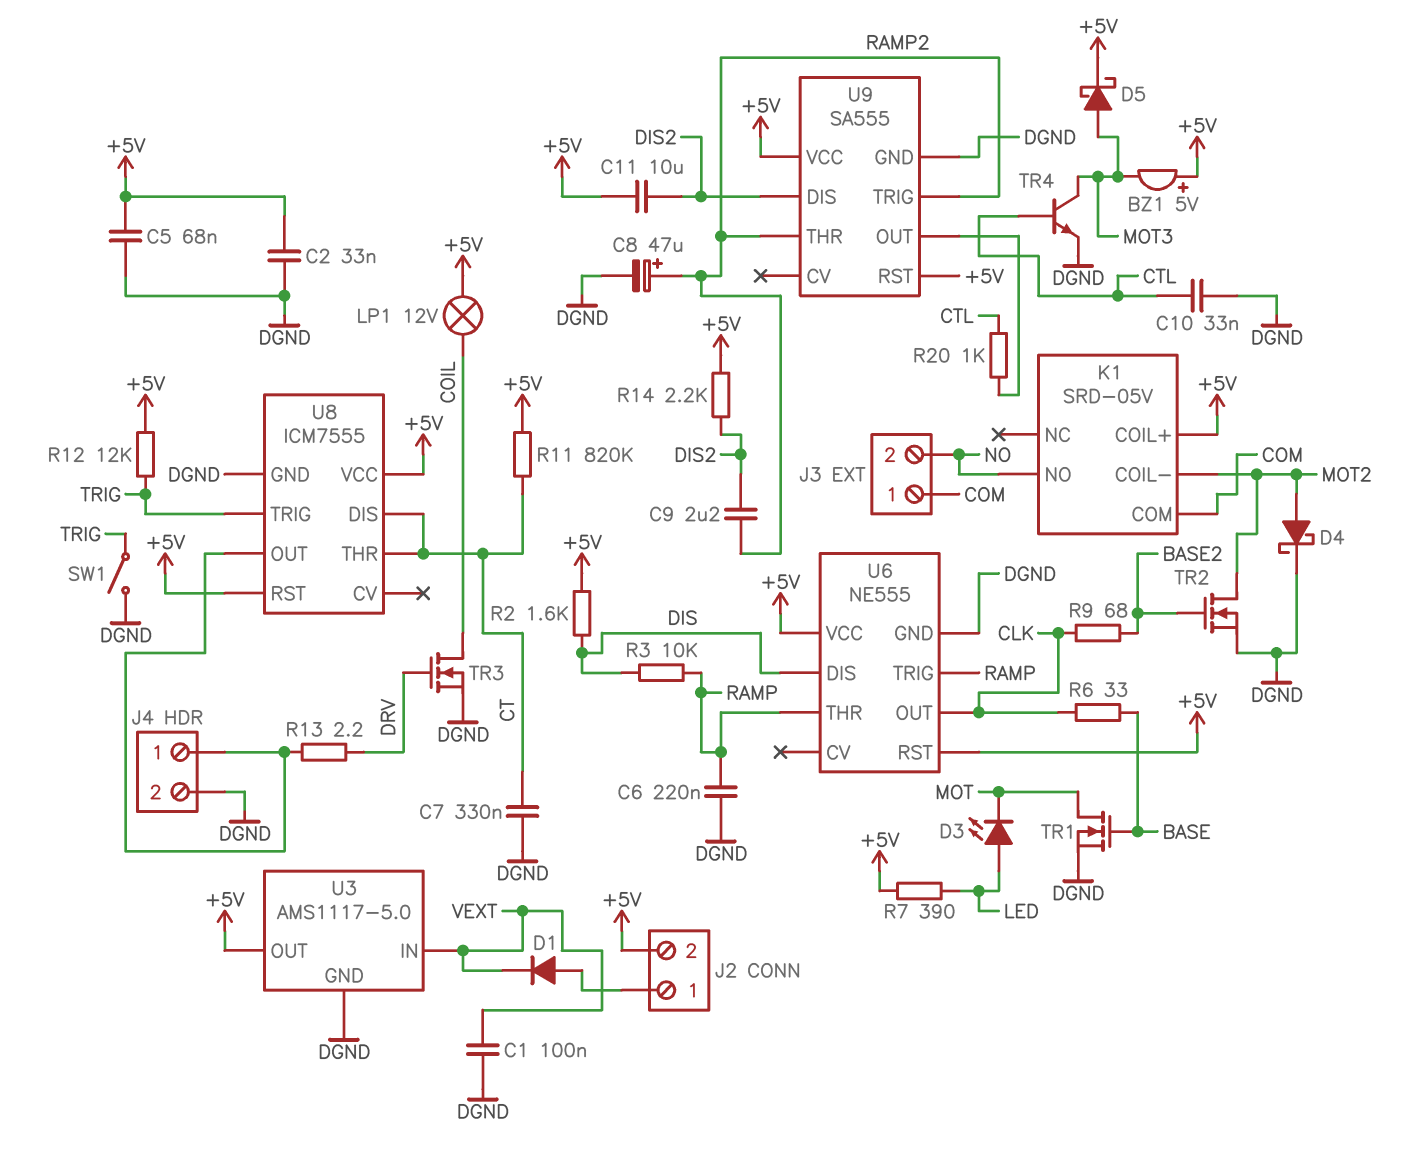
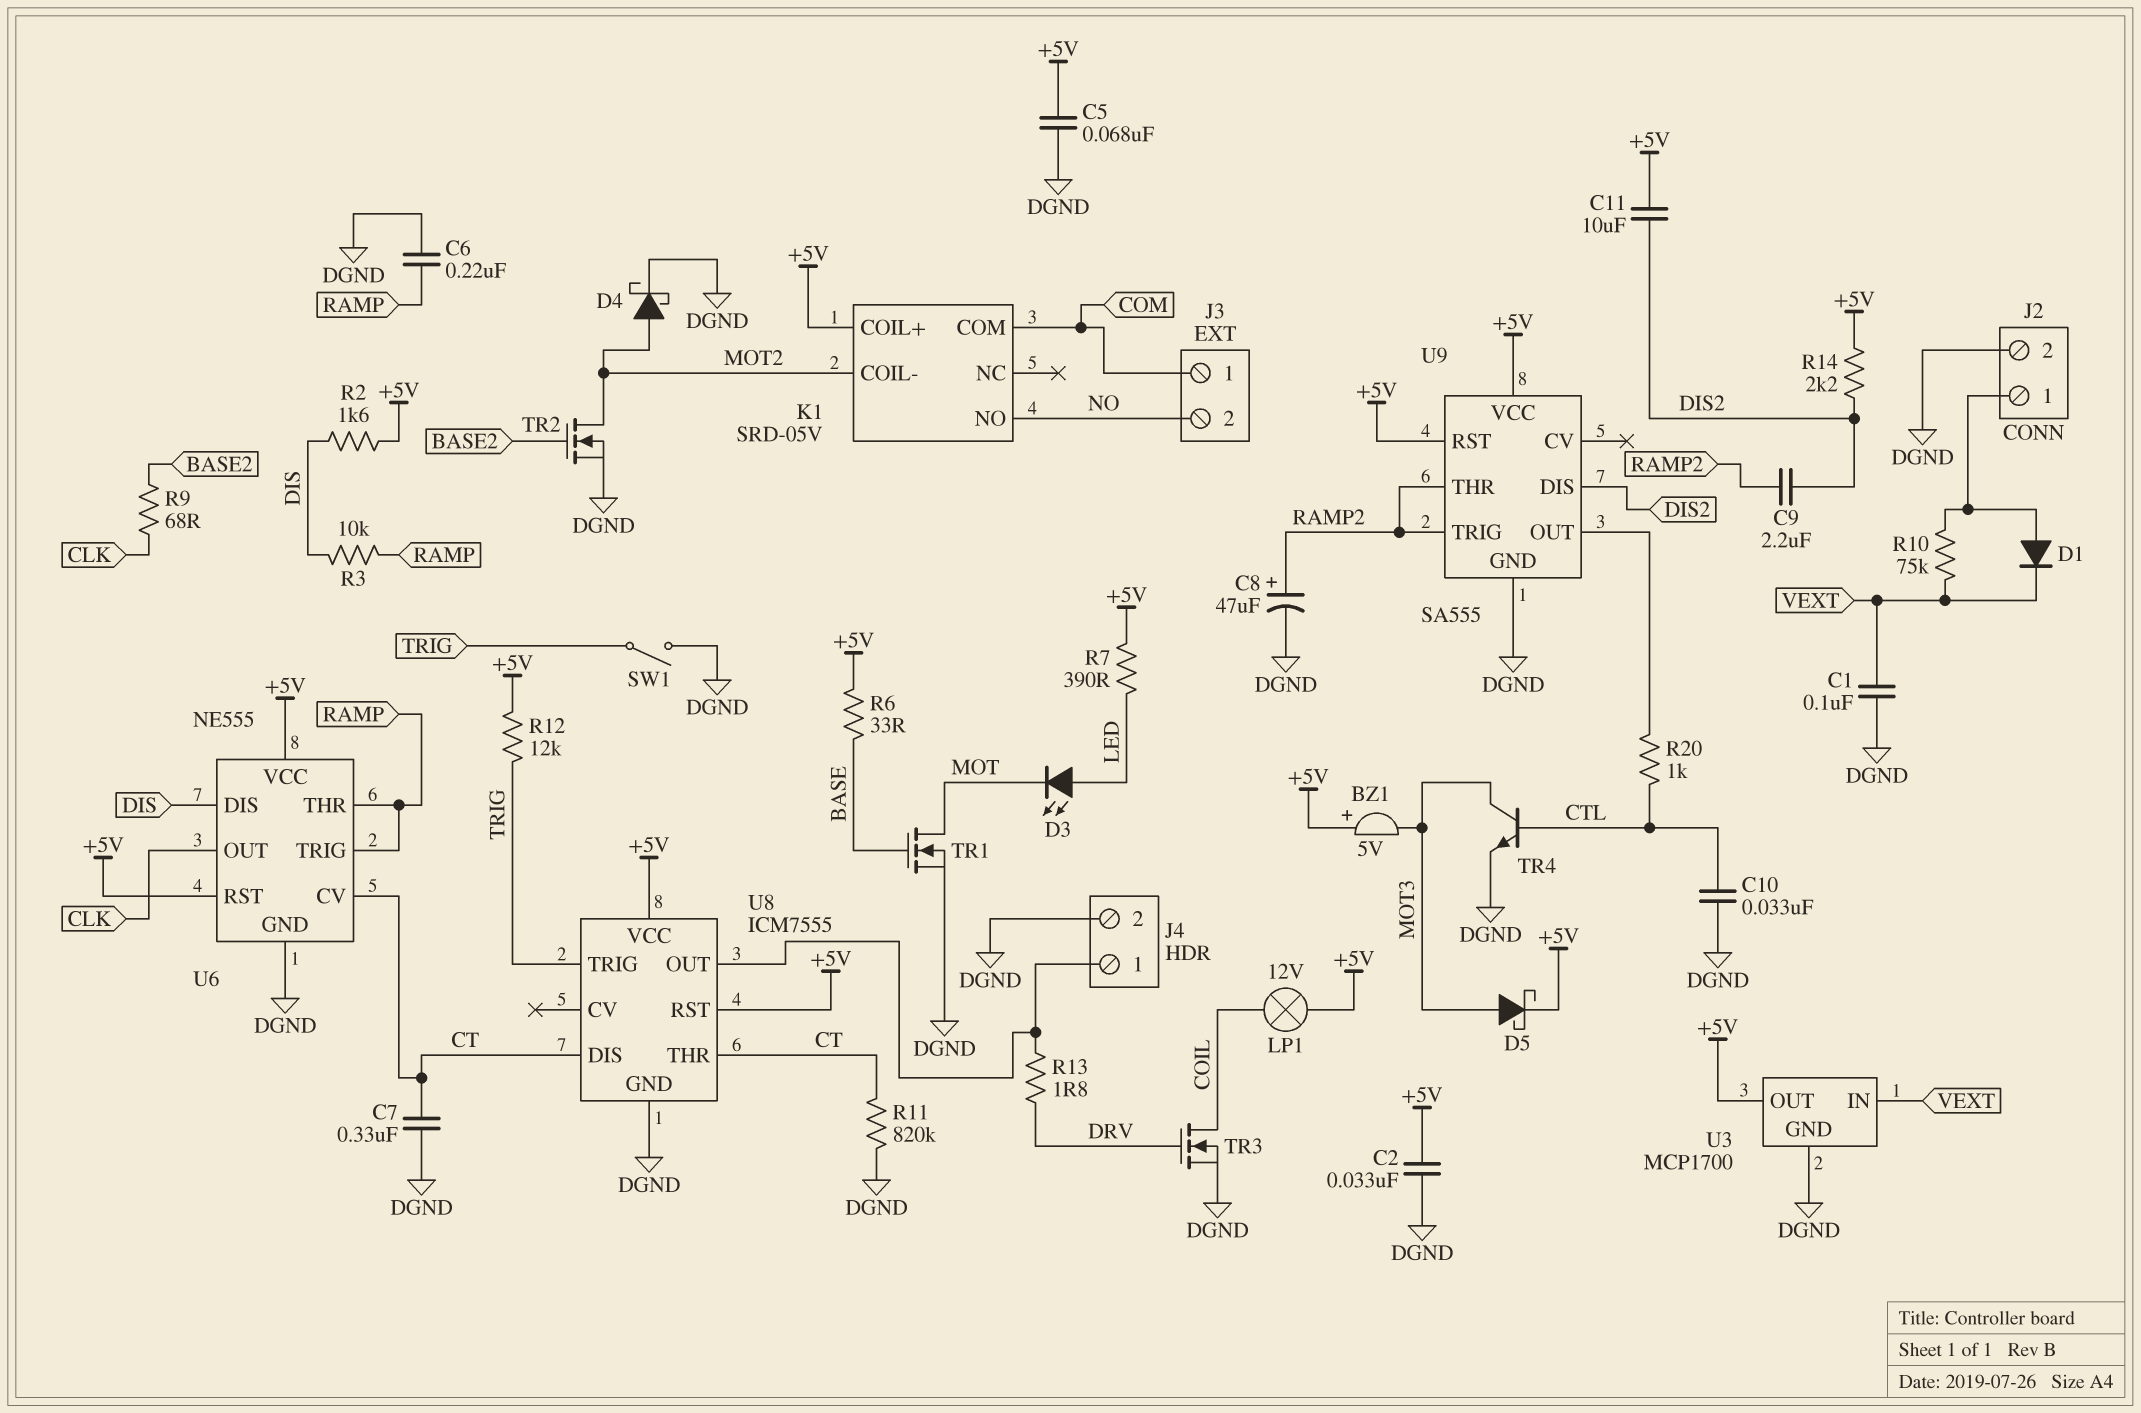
J2 pin 2: +5V -> DGND
R6: 33 (BASE, CLK) -> 33 (+5V, BASE)
R10: none -> 75k (J2/1, VEXT)
R11: 820k (+5V, CT) -> 820k (CT, DGND)
R13: 2.2 (DRV, J4/1) -> 1.8 (DRV, J4/1)
U3: AMS1117-5.0 -> MCP1700
U6 pin CV: none -> CT

